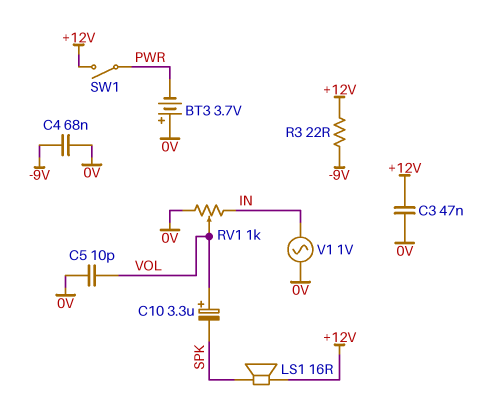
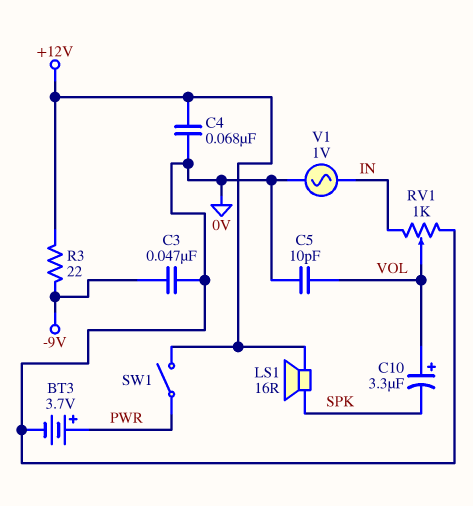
BT3: 3.7V (plus 0V, minus PWR) -> 3.7V (plus PWR, minus 0V)
C3: 47nF (+12V, 0V) -> 47nF (-9V, 0V)
C4: 68nF (-9V, 0V) -> 68nF (+12V, 0V)

